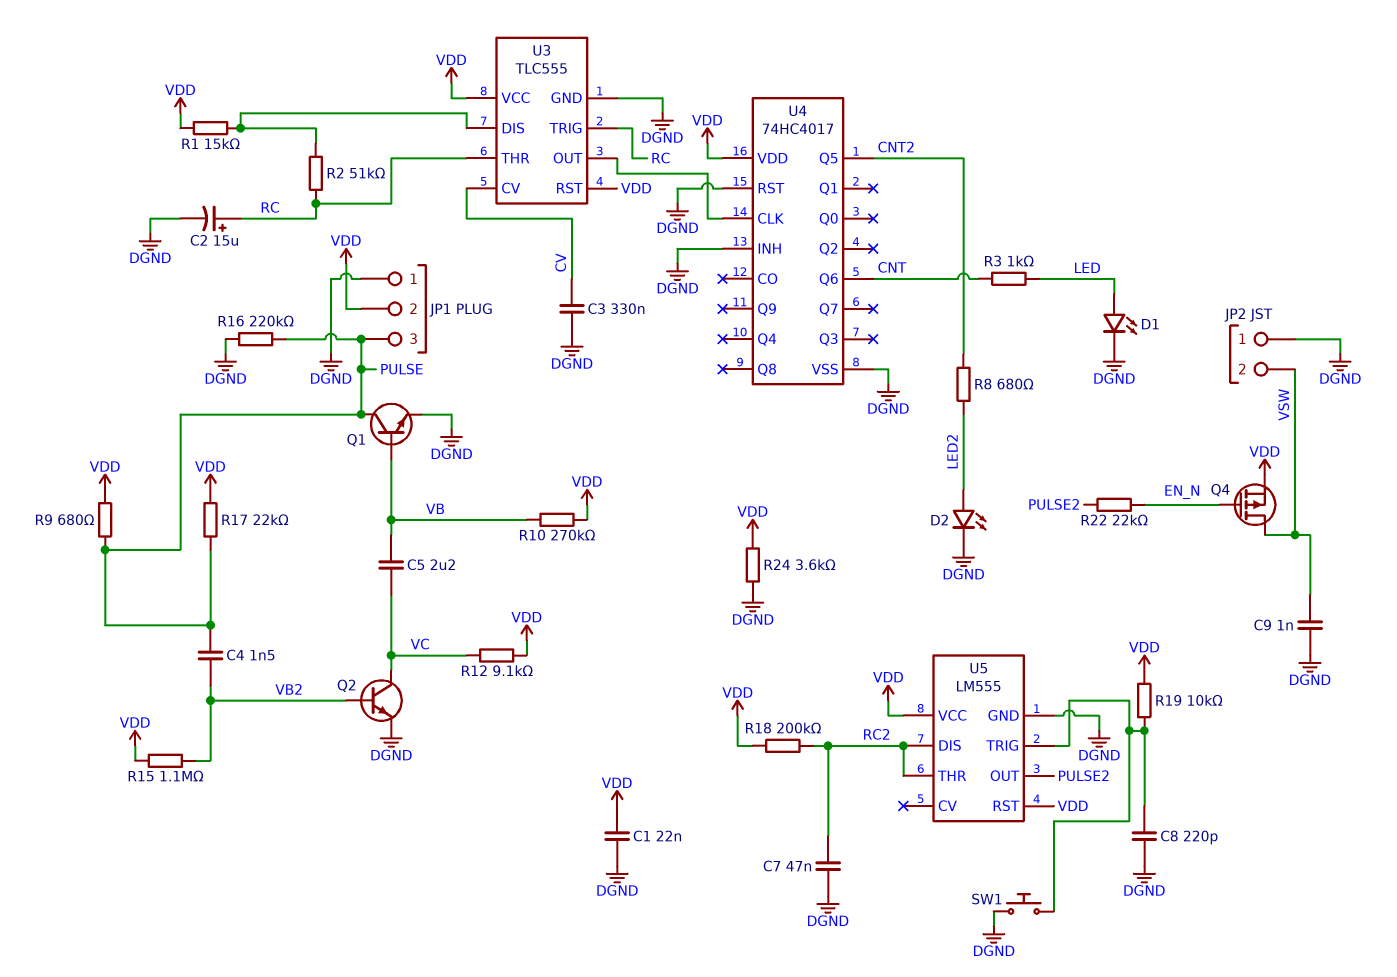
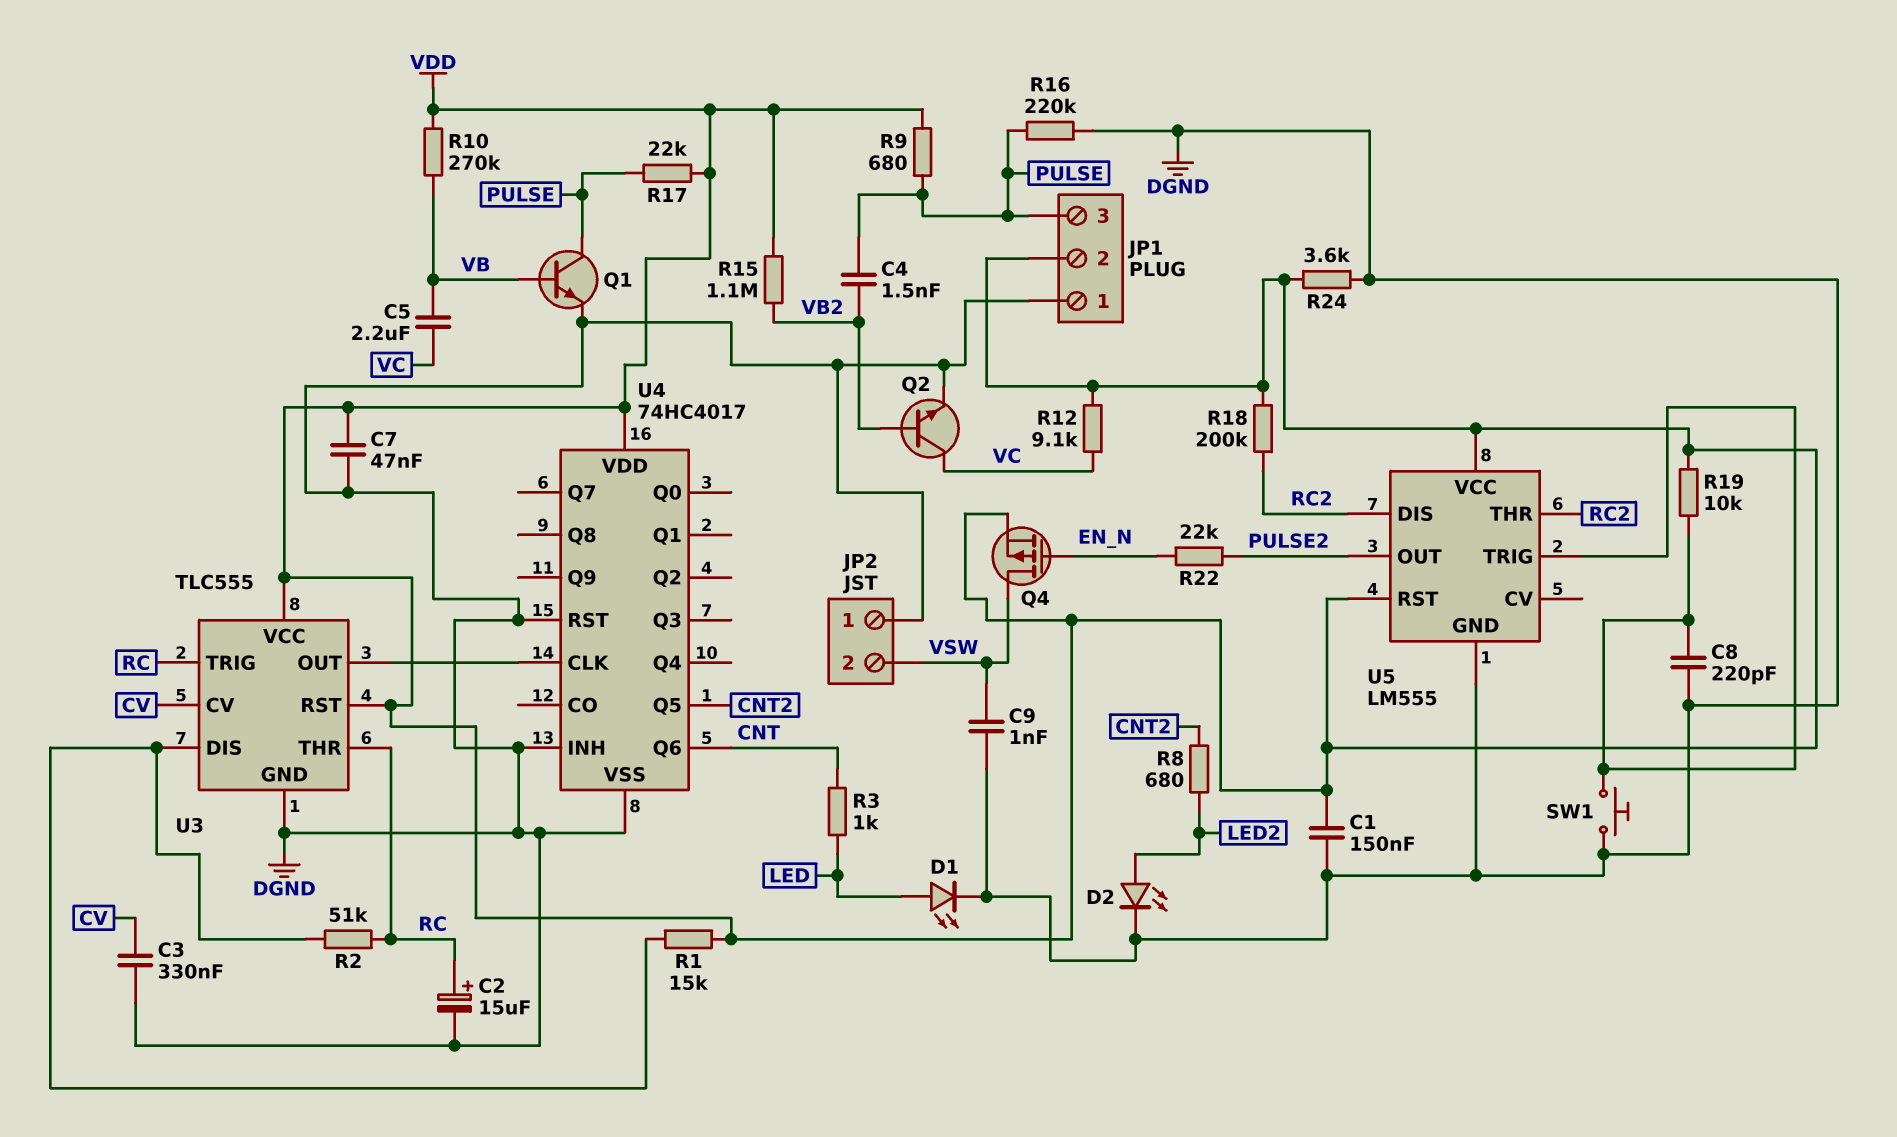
C1: 22nF (DGND, VDD) -> 150nF (DGND, VDD)
C7: 47nF (DGND, RC2) -> 47nF (DGND, VDD)

